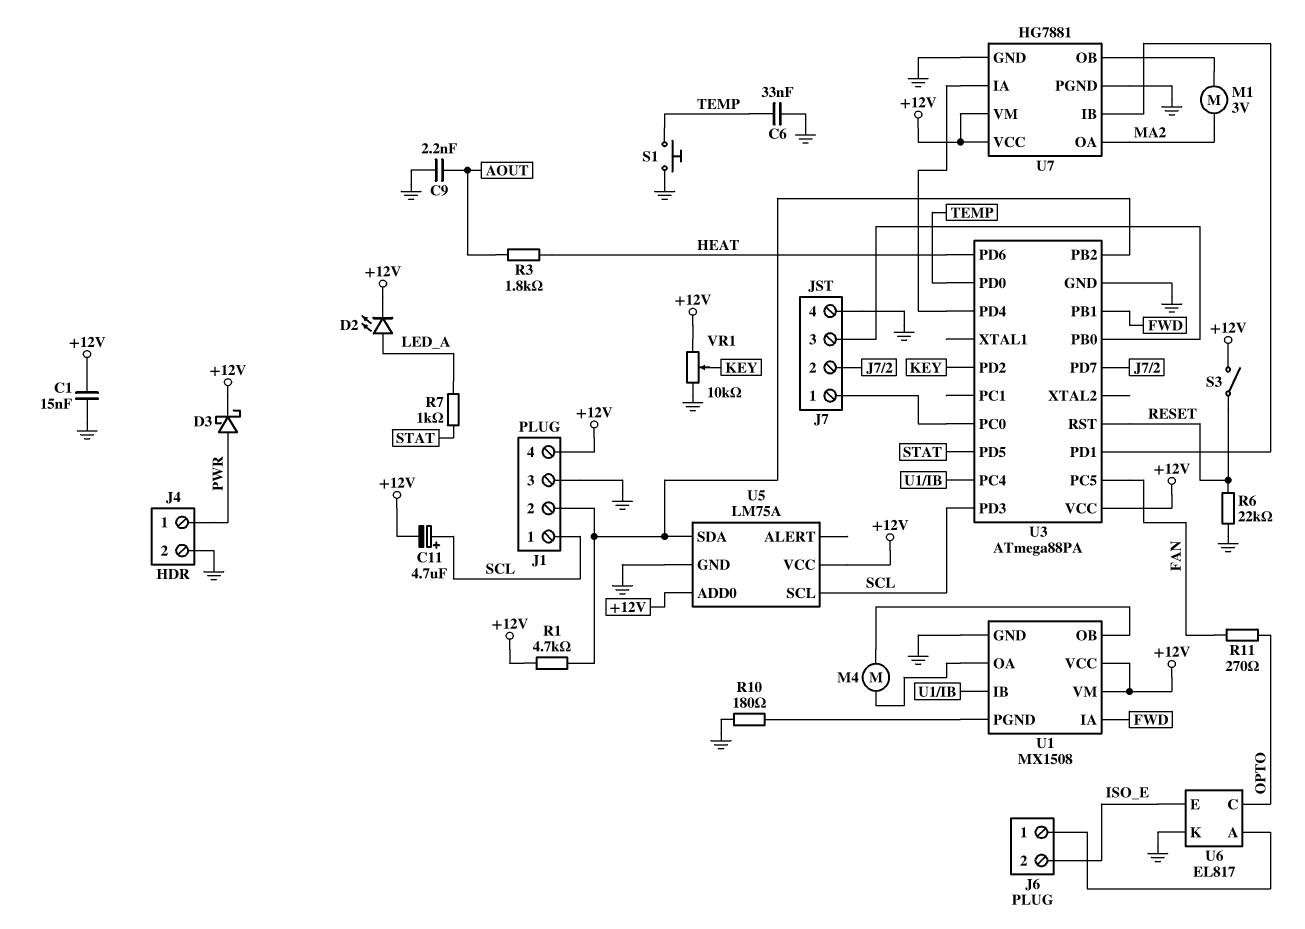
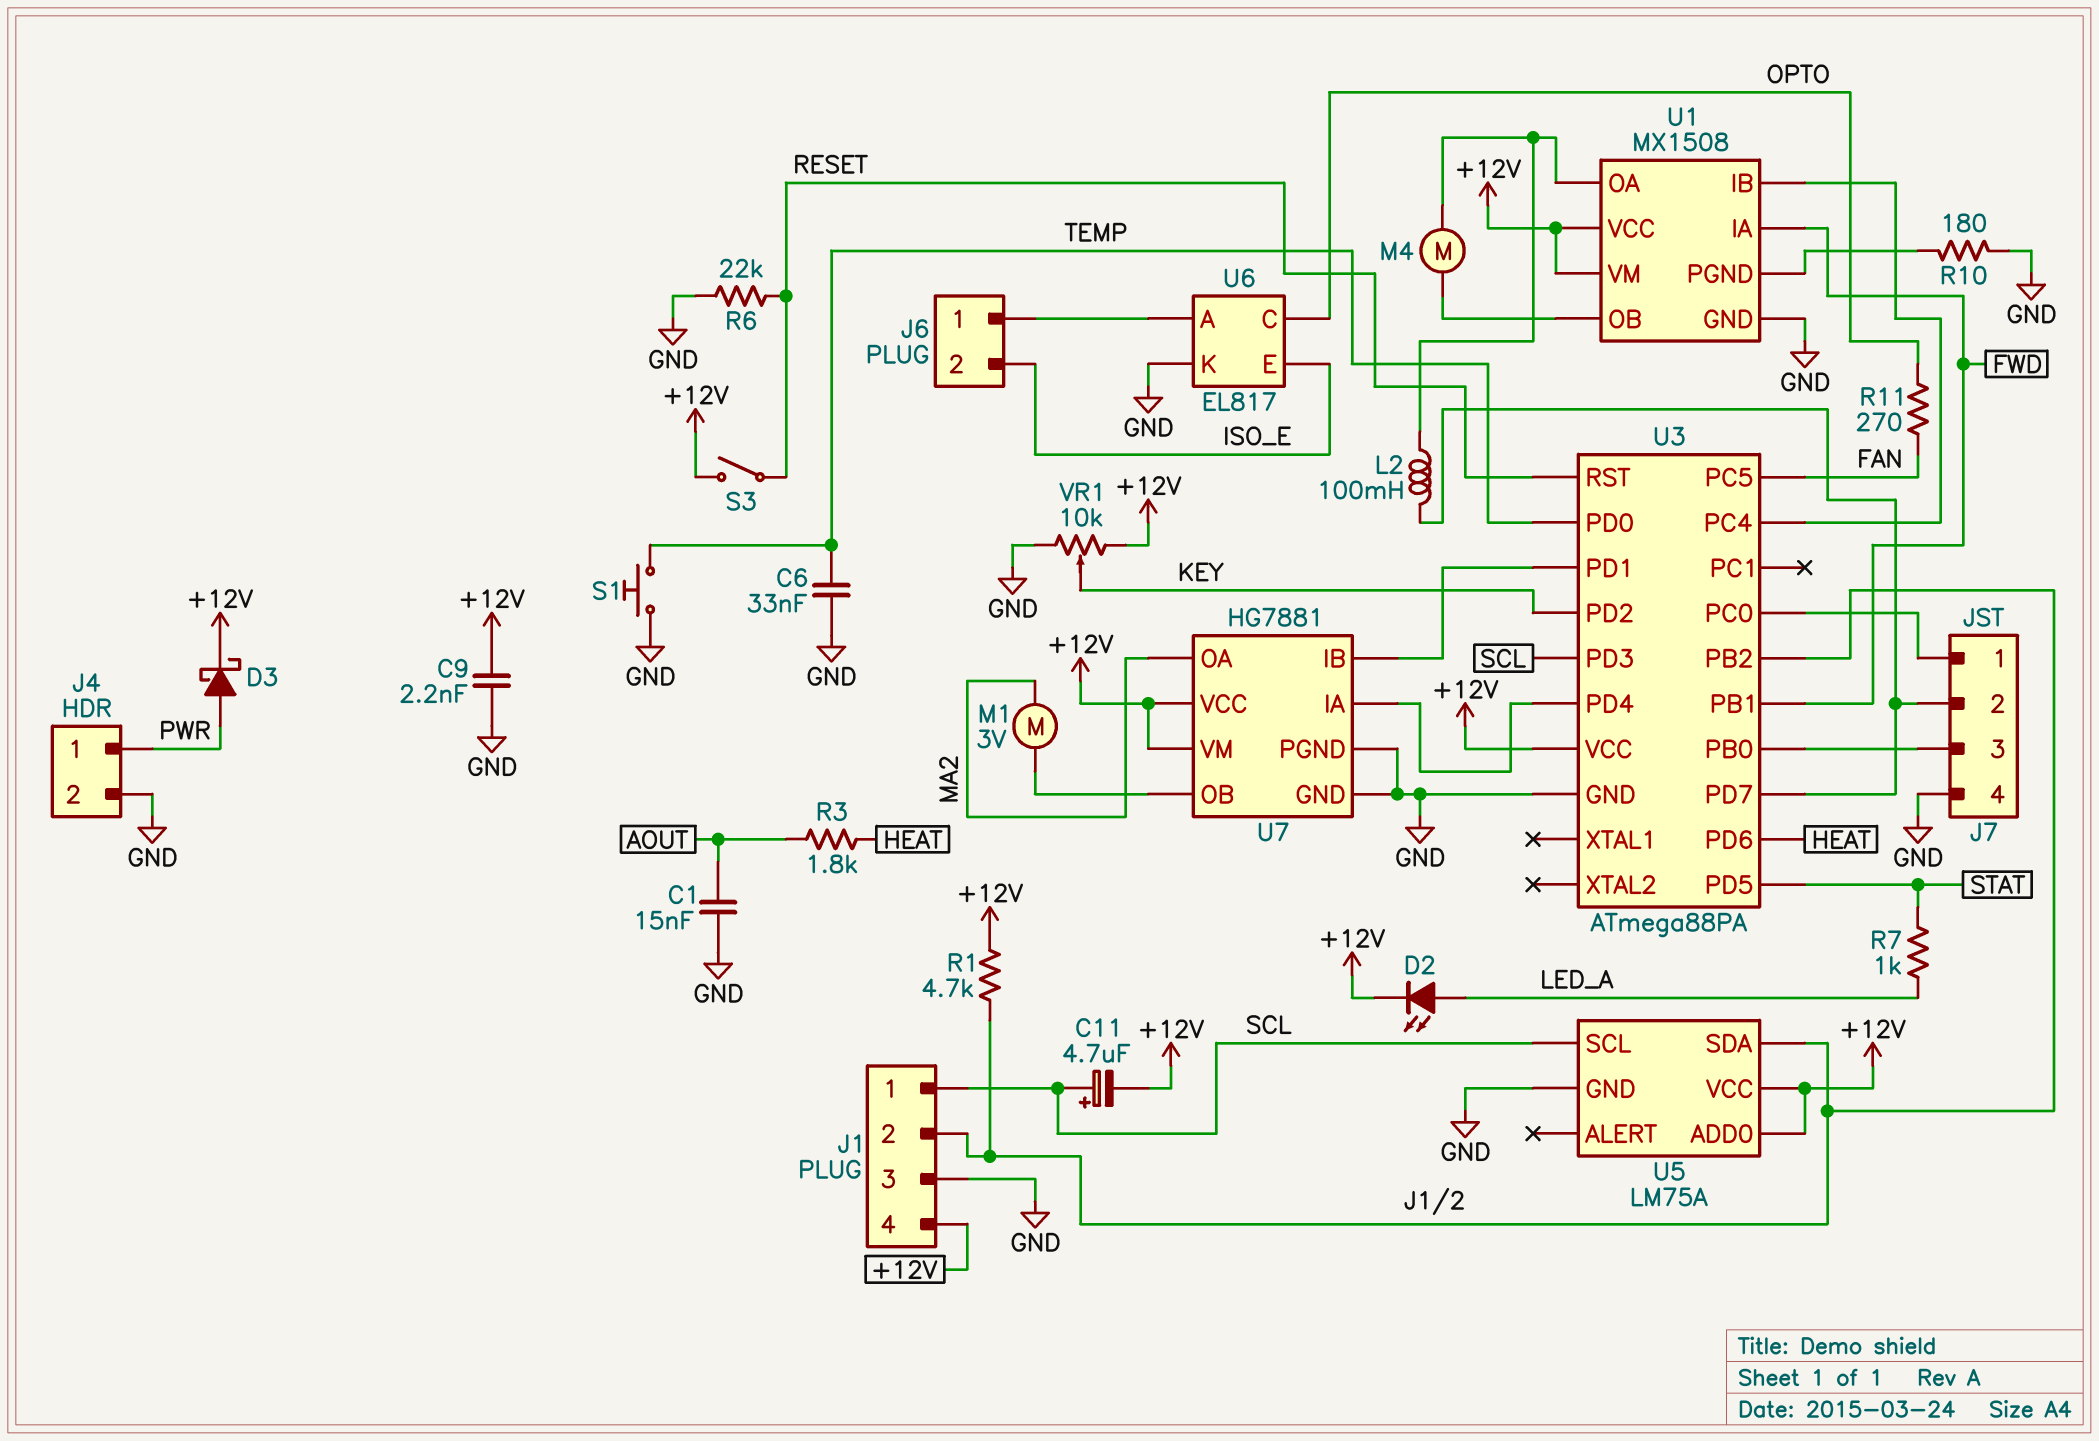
C1: 15nF (+12V, GND) -> 15nF (AOUT, GND)
C9: 2.2nF (AOUT, GND) -> 2.2nF (+12V, GND)
L2: none -> 100mH (J7/2, U1/OA)

